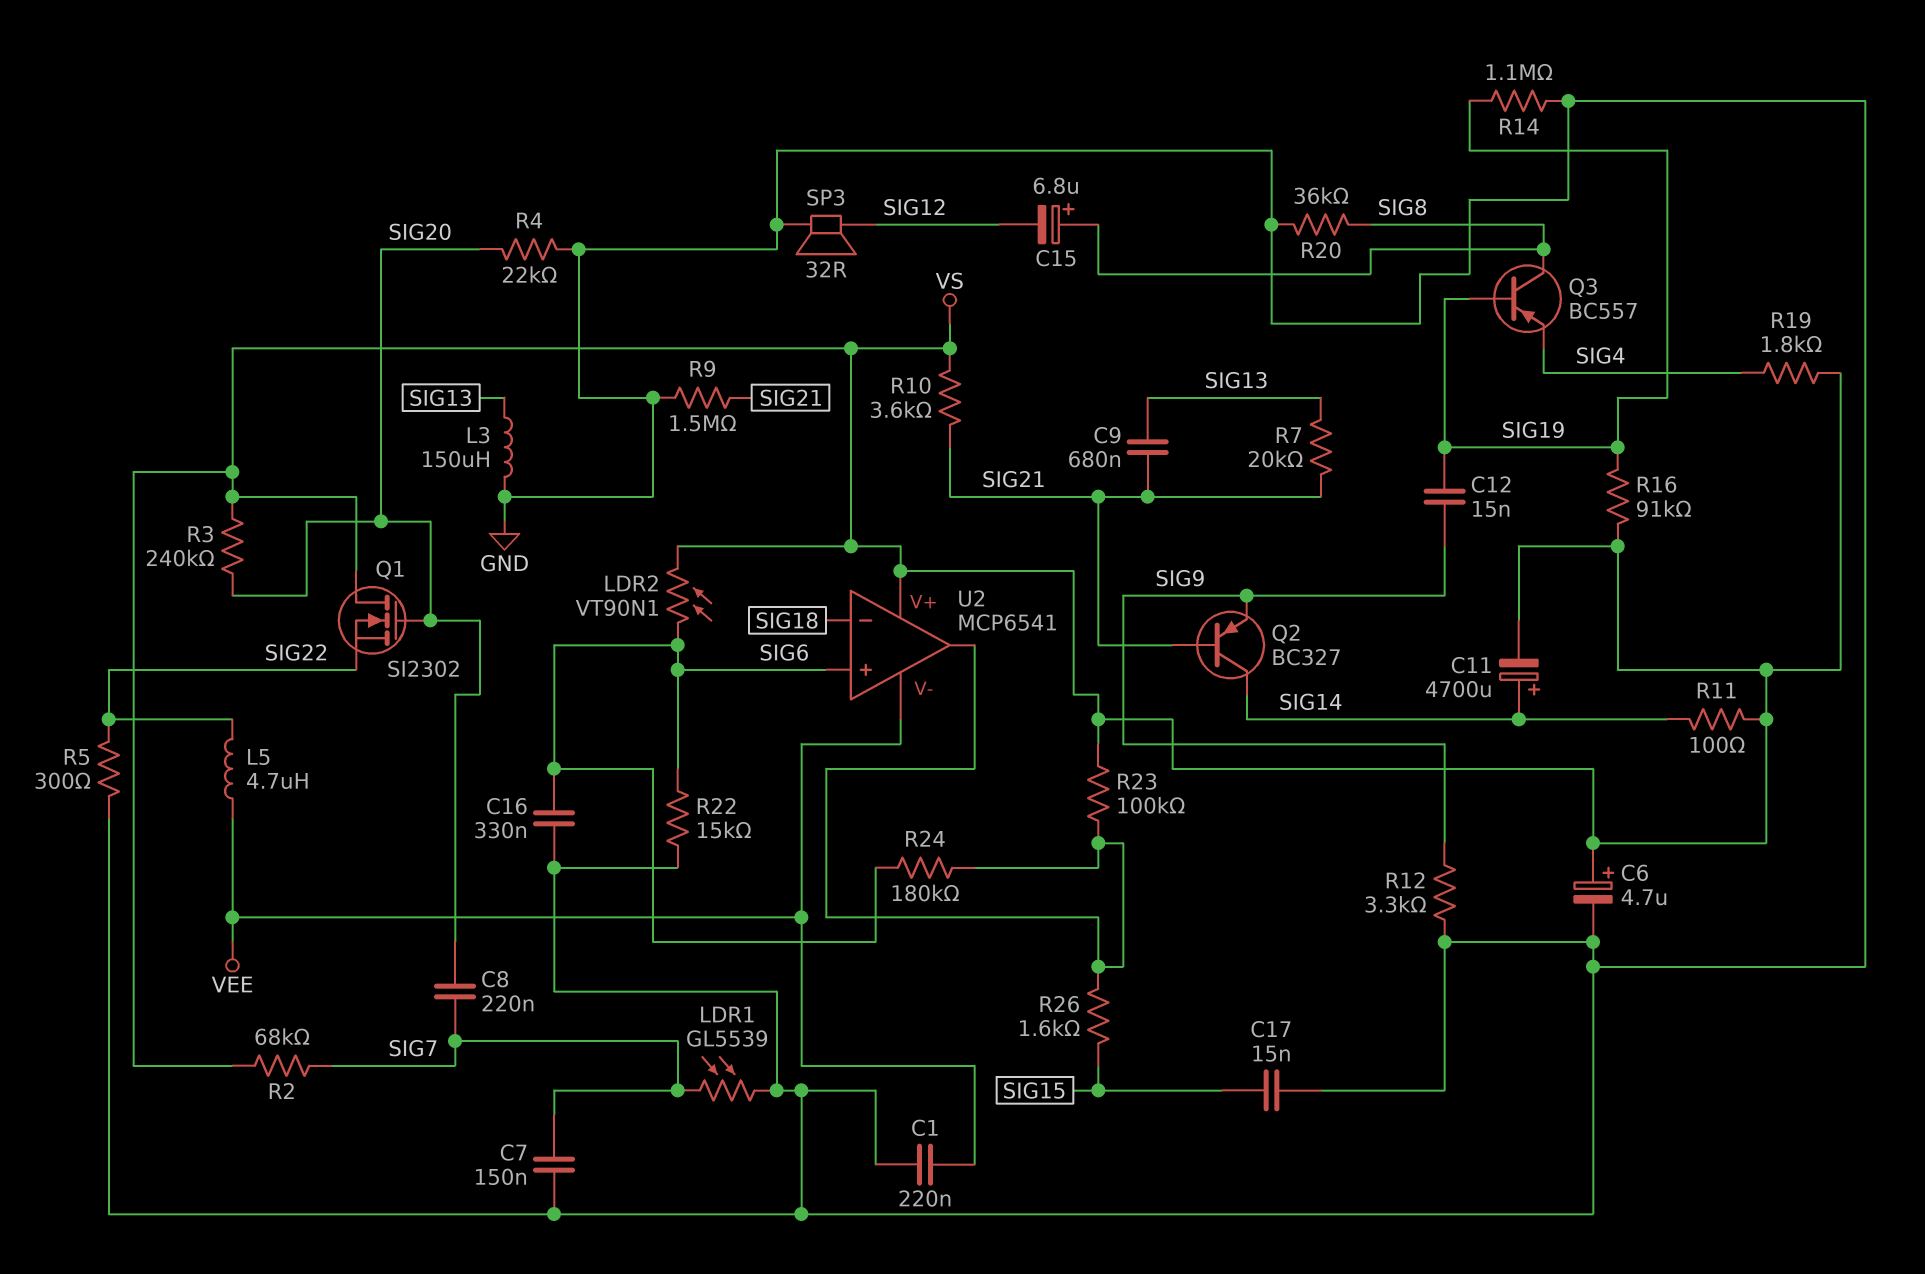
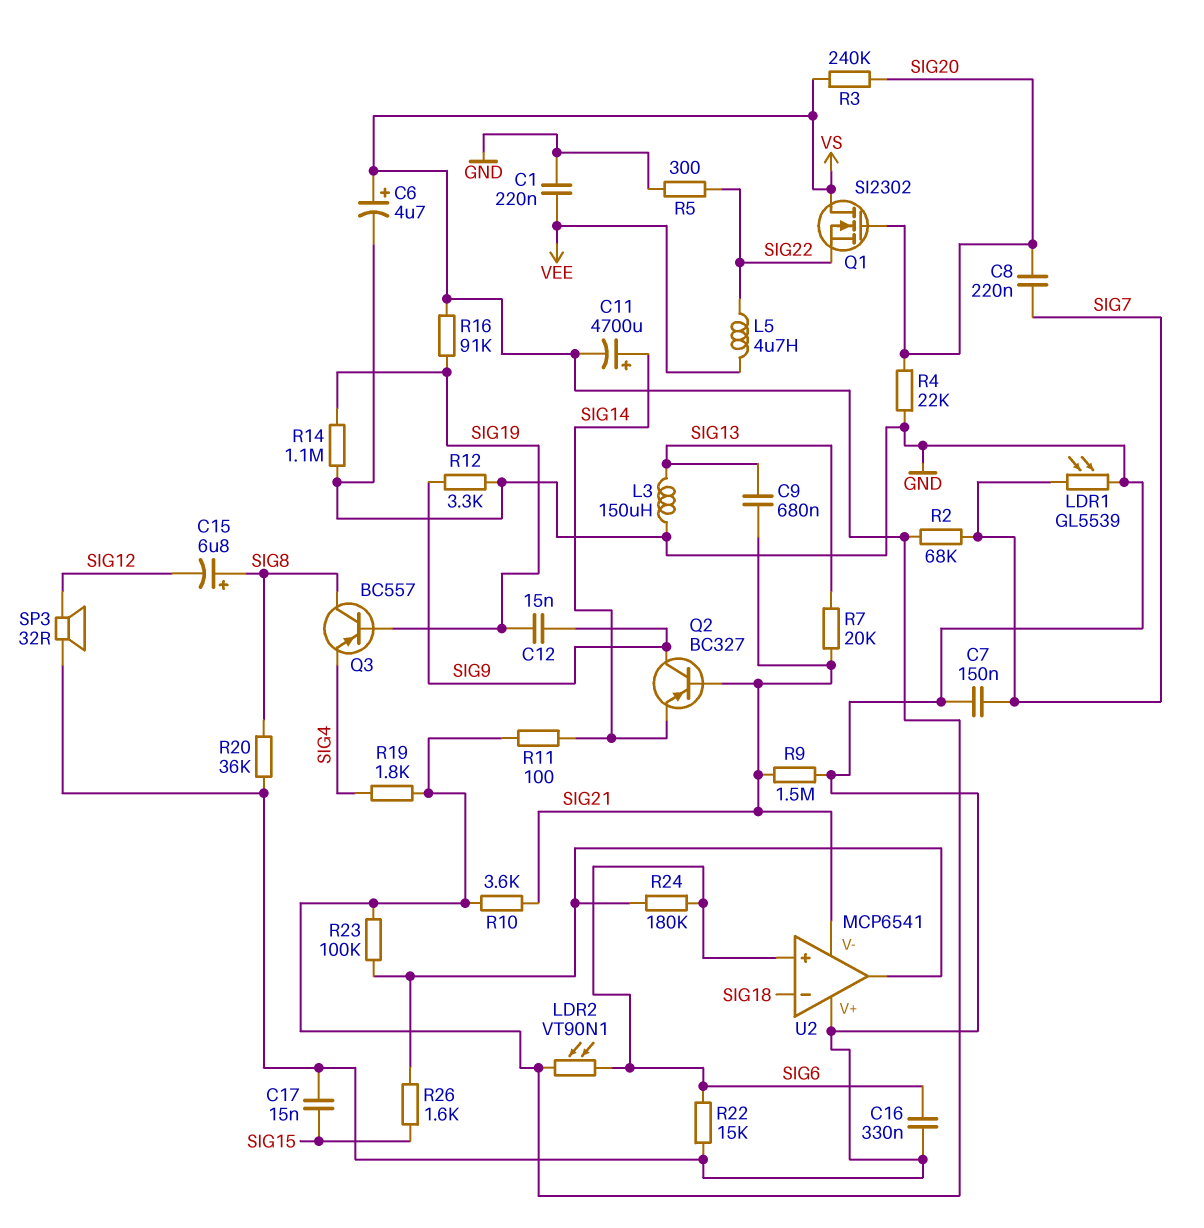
Q2: PNP BC327 (B SIG21, C SIG14, E SIG9) -> PNP BC327 (B SIG21, C SIG9, E SIG14)
U2 pin V+: VS -> GND
U2 pin V-: VEE -> SIG21

